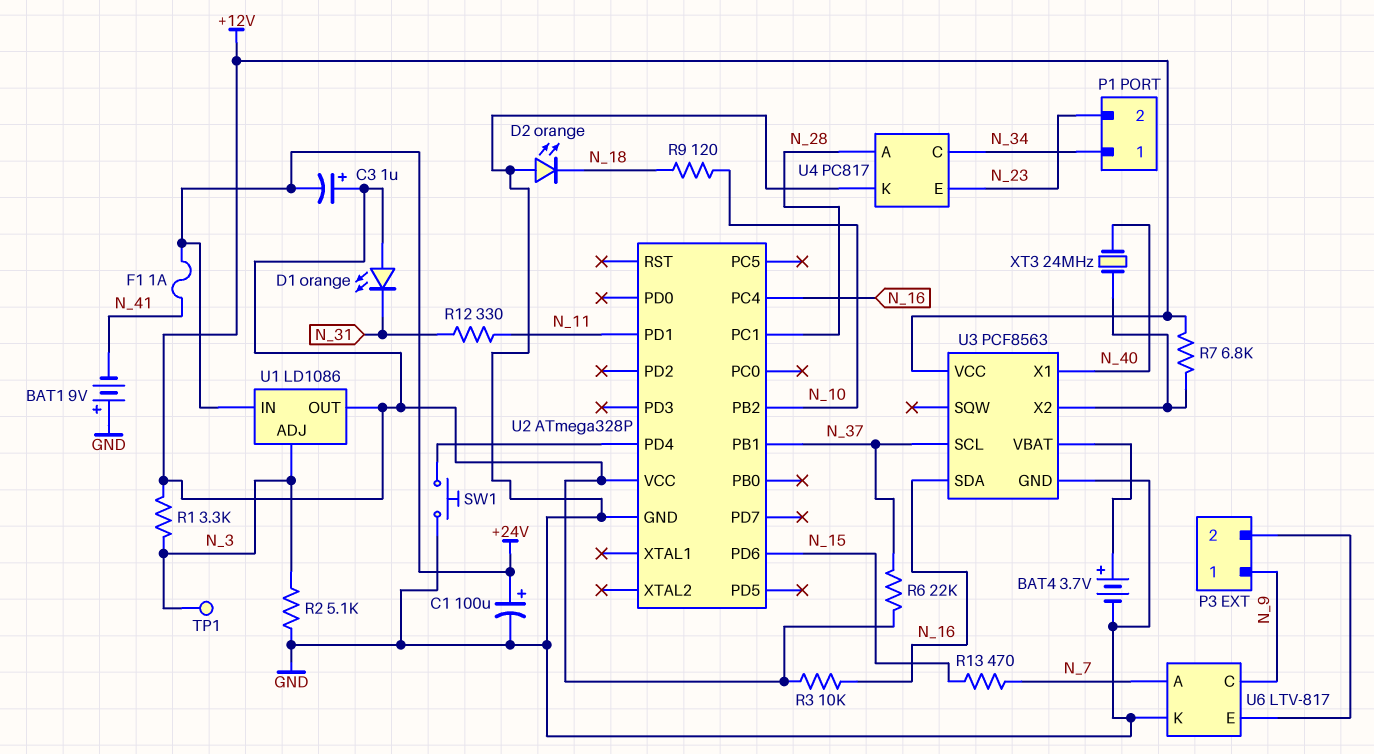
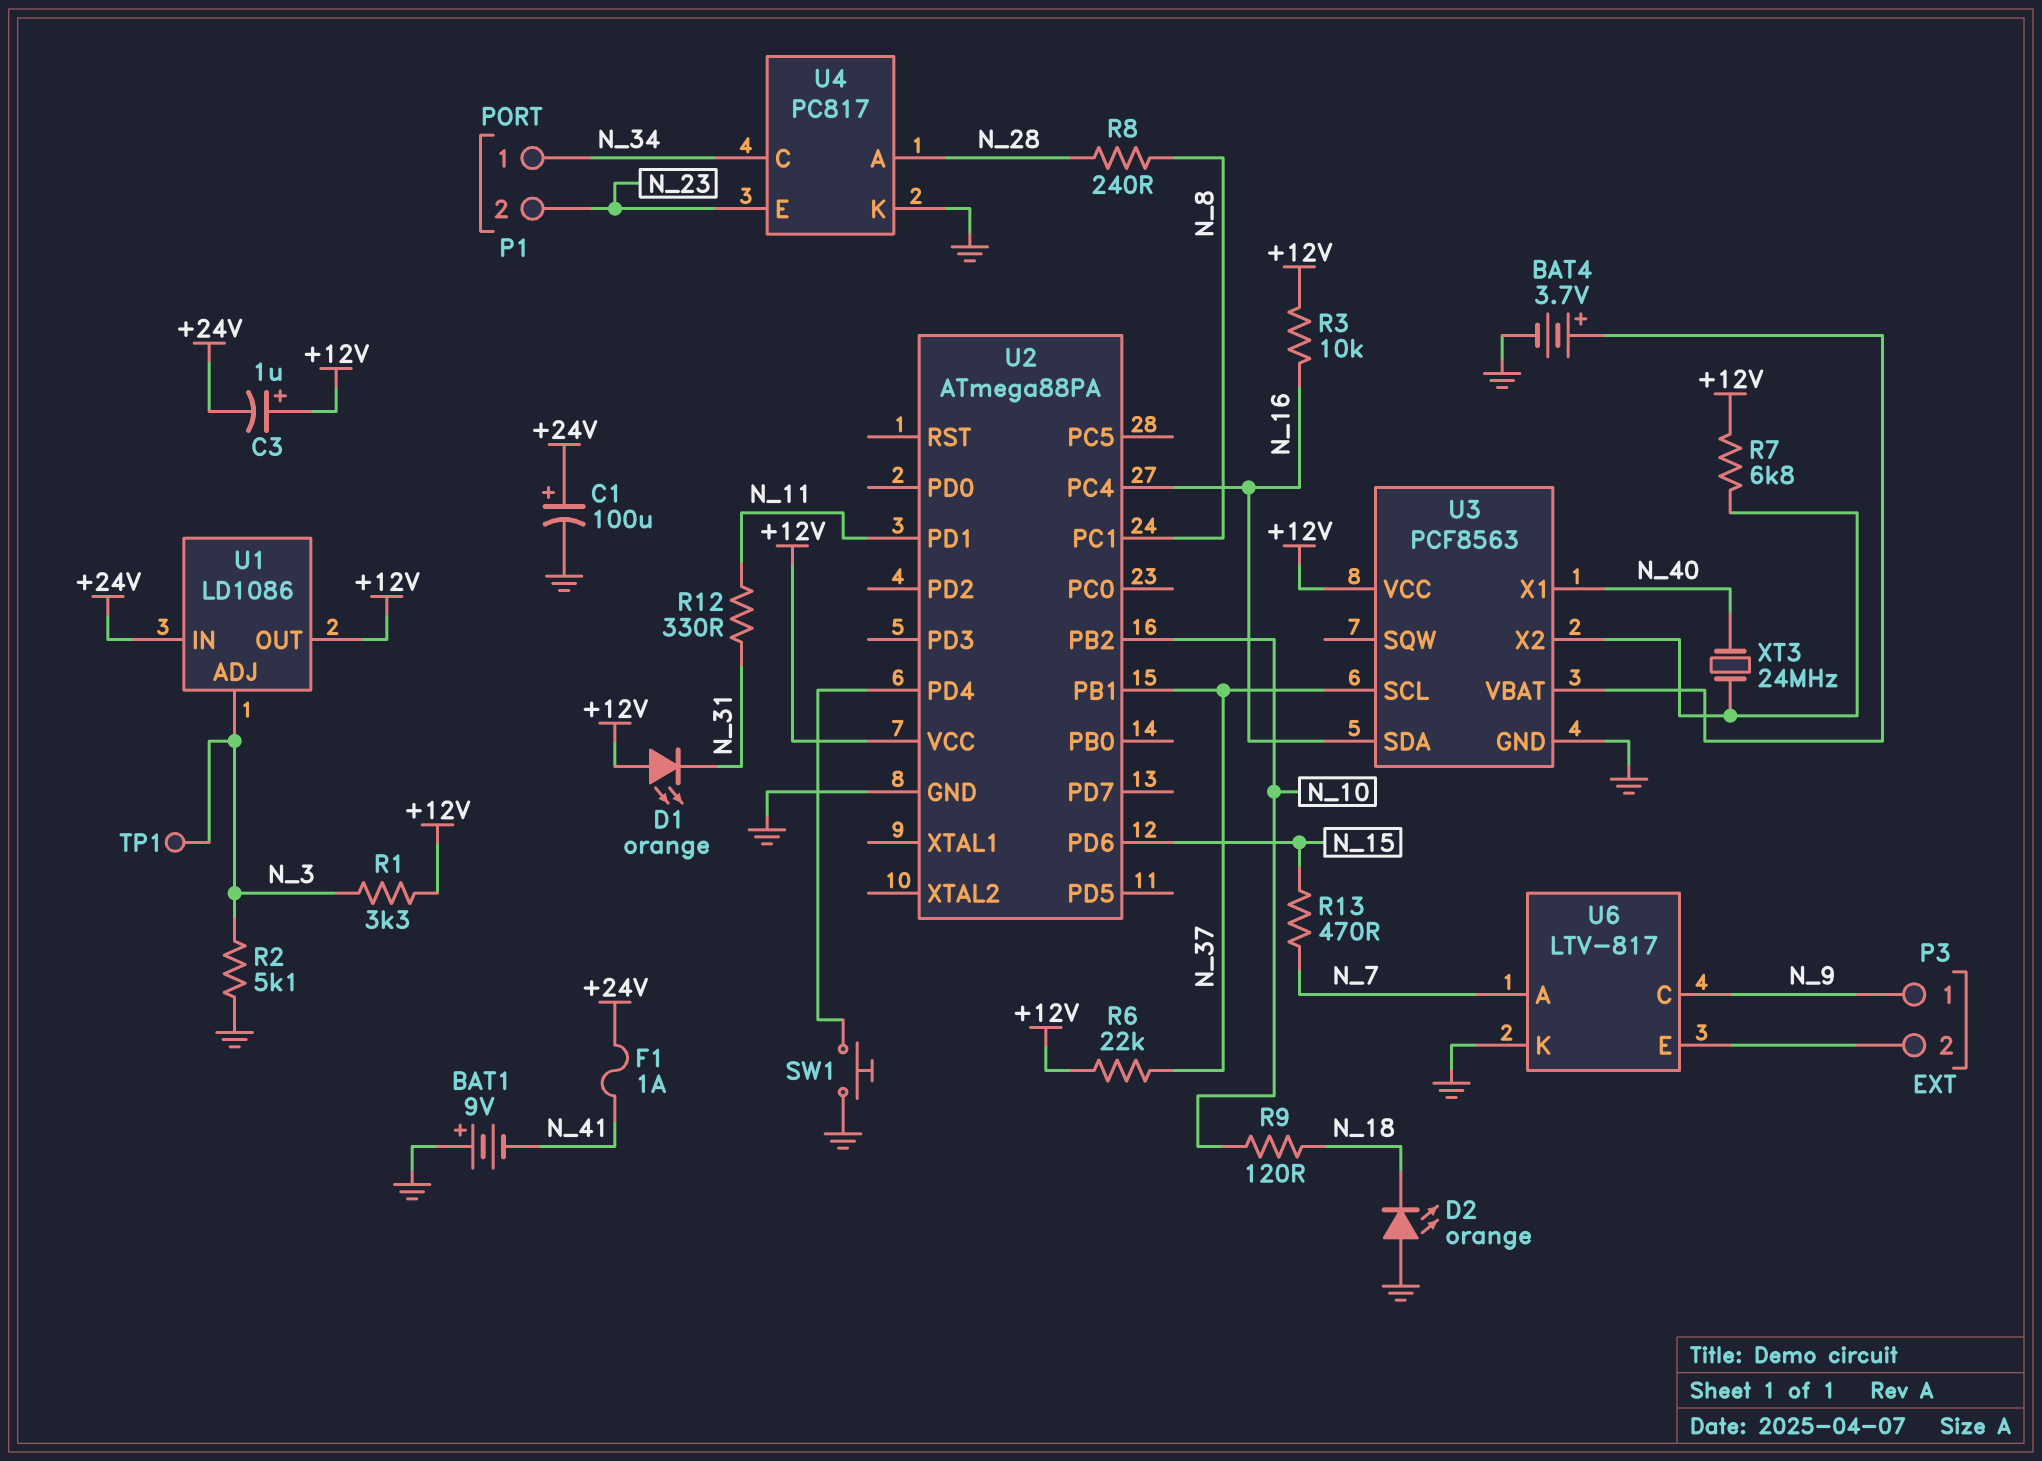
R8: none -> 240 (N_8, N_28)
U2: ATmega328P -> ATmega88PA
U2 pin PC1: N_28 -> N_8

